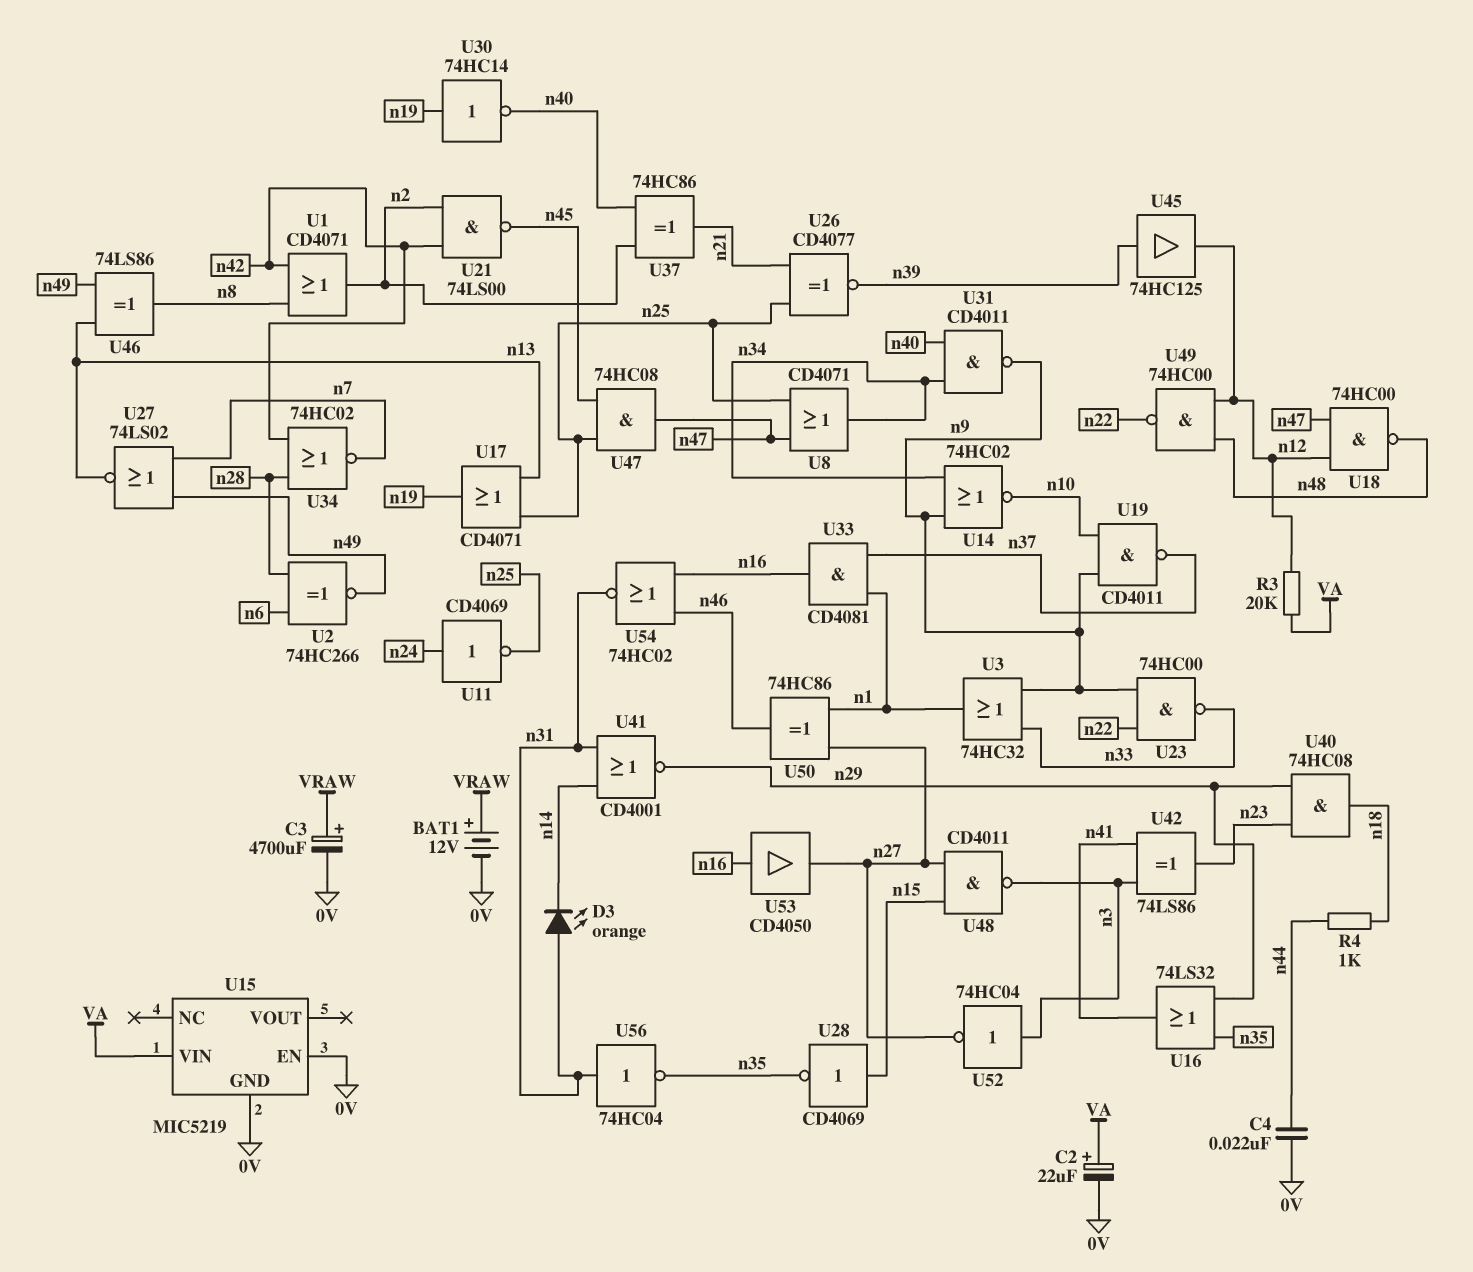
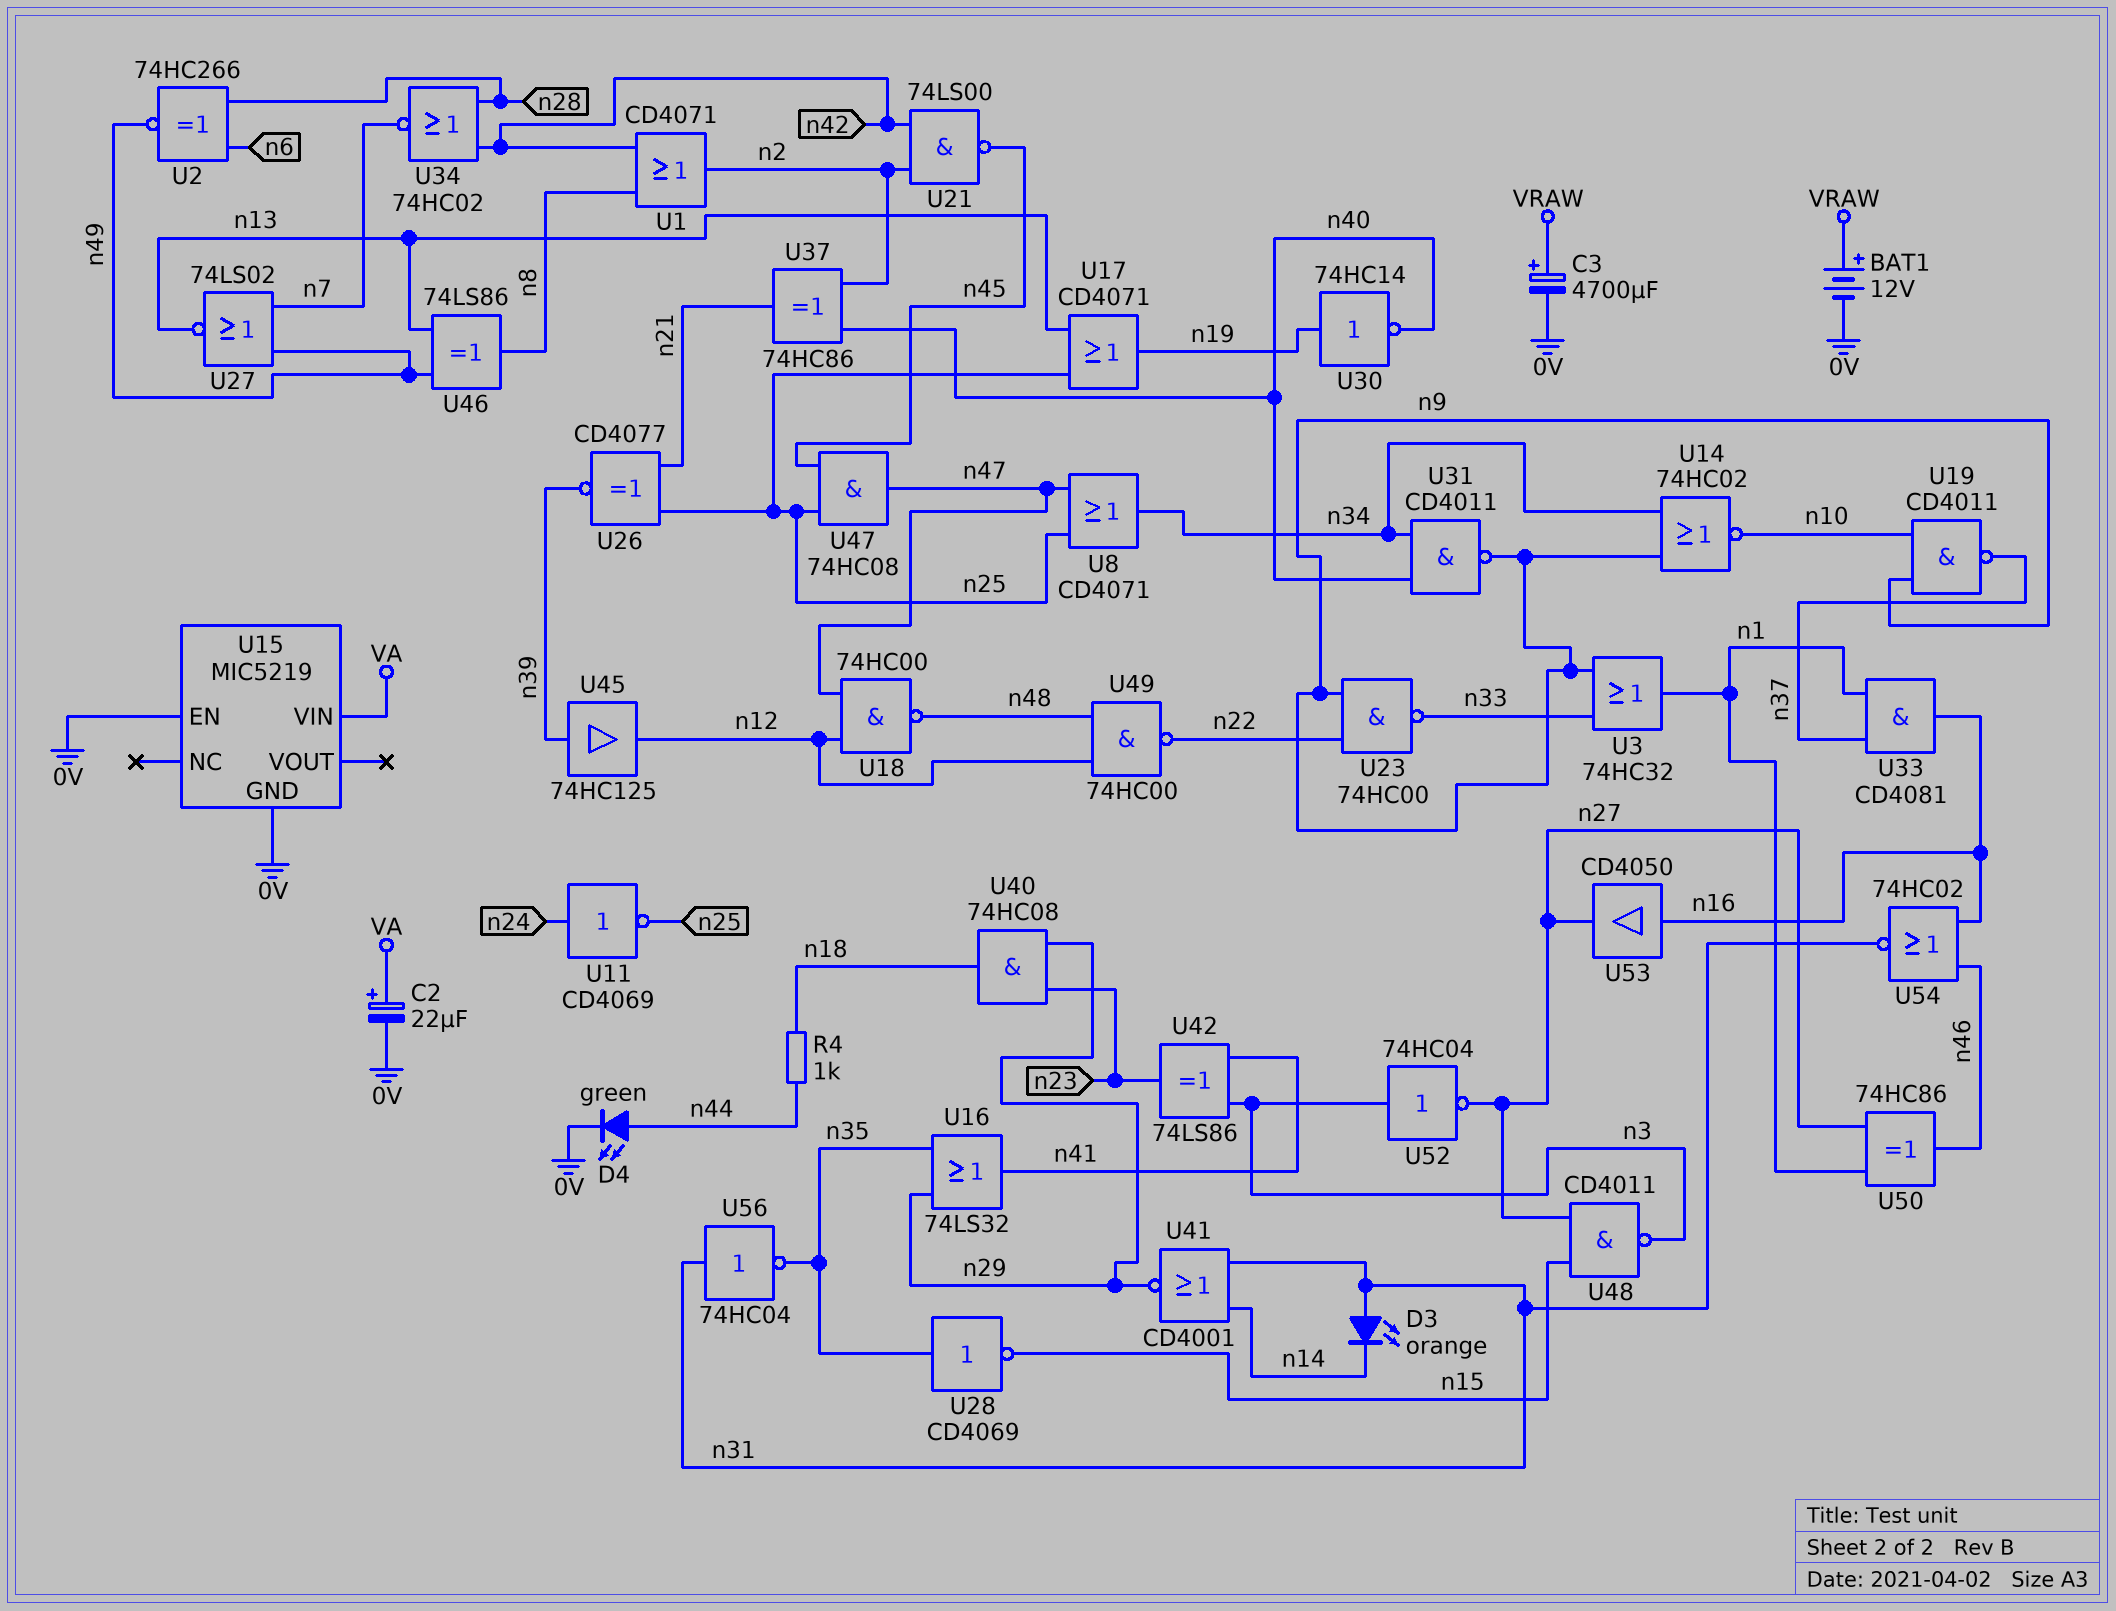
C4: 22nF (0V, n44) -> none
D4: none -> LED green (A n44, K 0V)
R3: 20k (VA, n12) -> none
U28: NOT CD4069 (in n15, out n35) -> NOT CD4069 (in n35, out n15)

